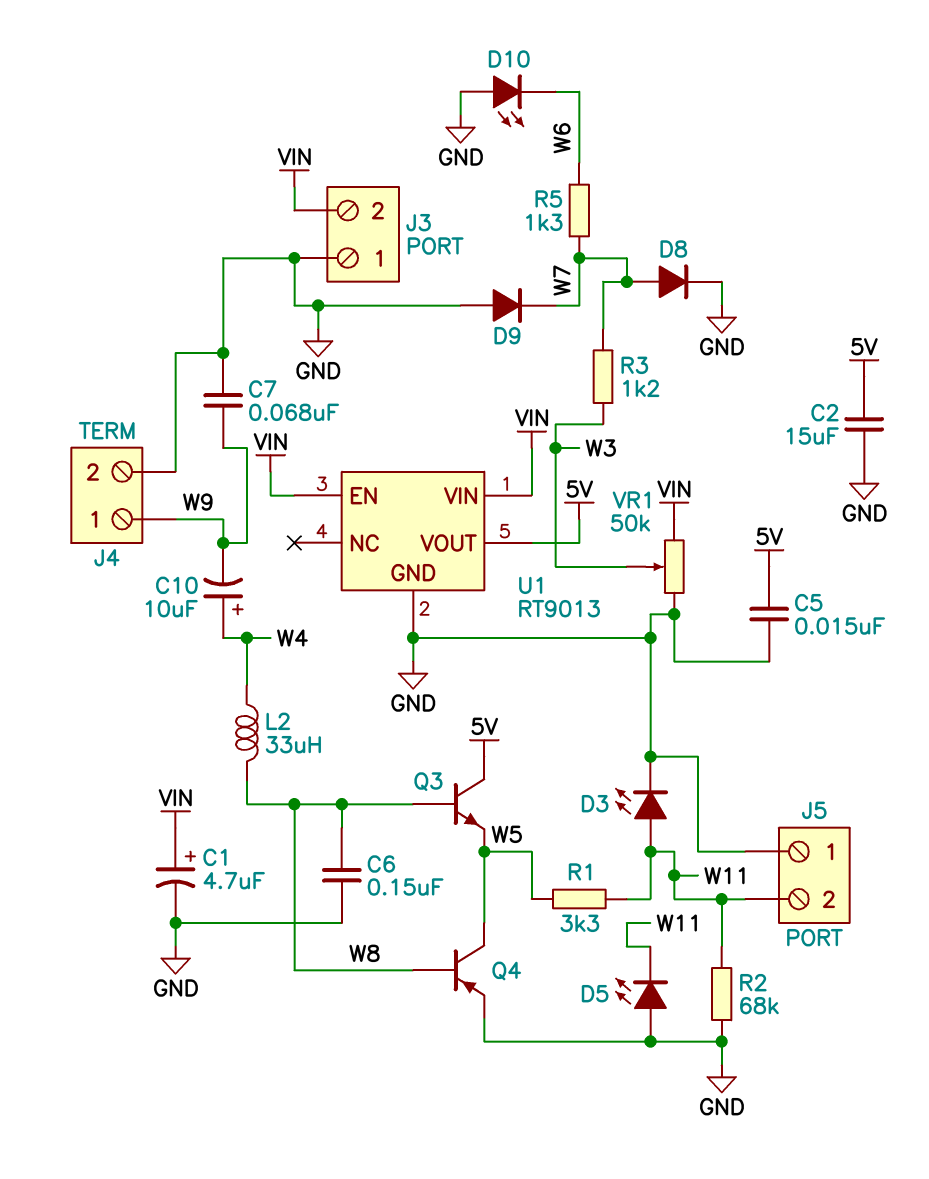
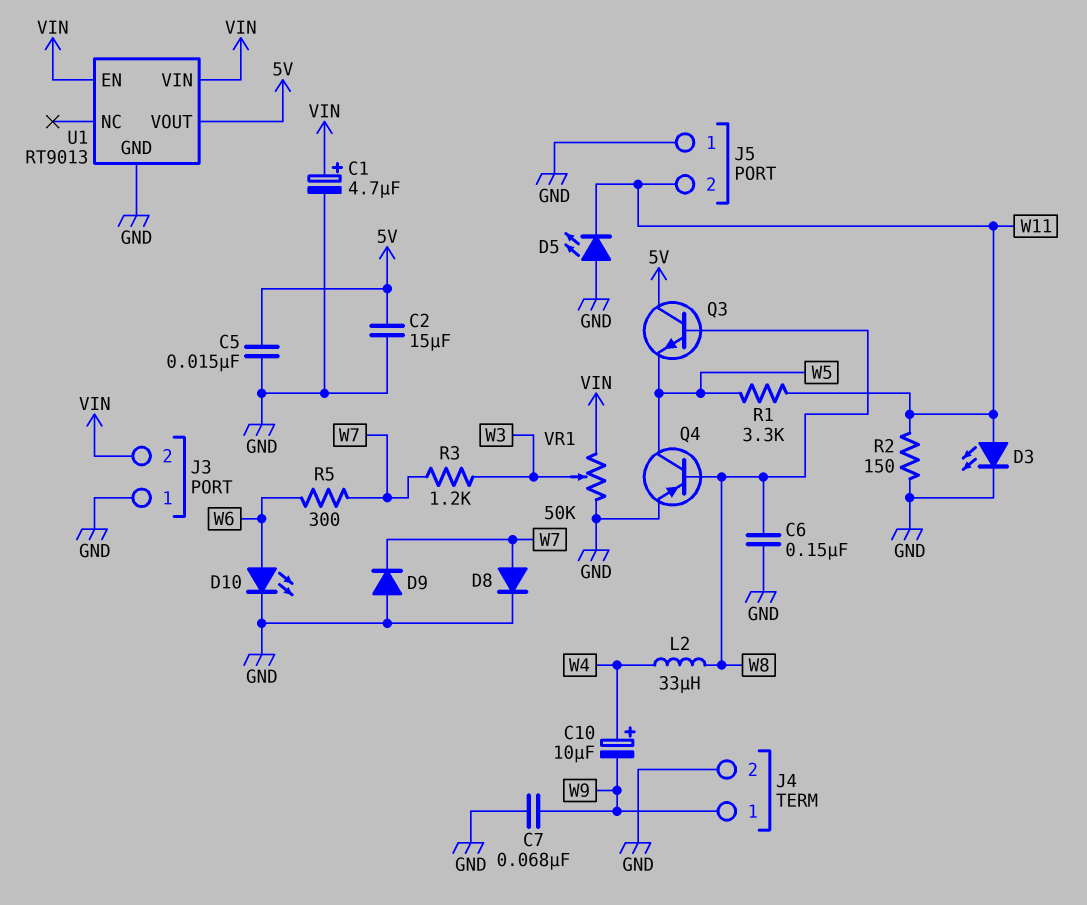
D10: LED (A GND, K W6) -> LED (A W6, K GND)
R2: 68k (GND, W11) -> 150 (GND, W11)
R5: 1.3k (W6, W7) -> 300 (W6, W7)

